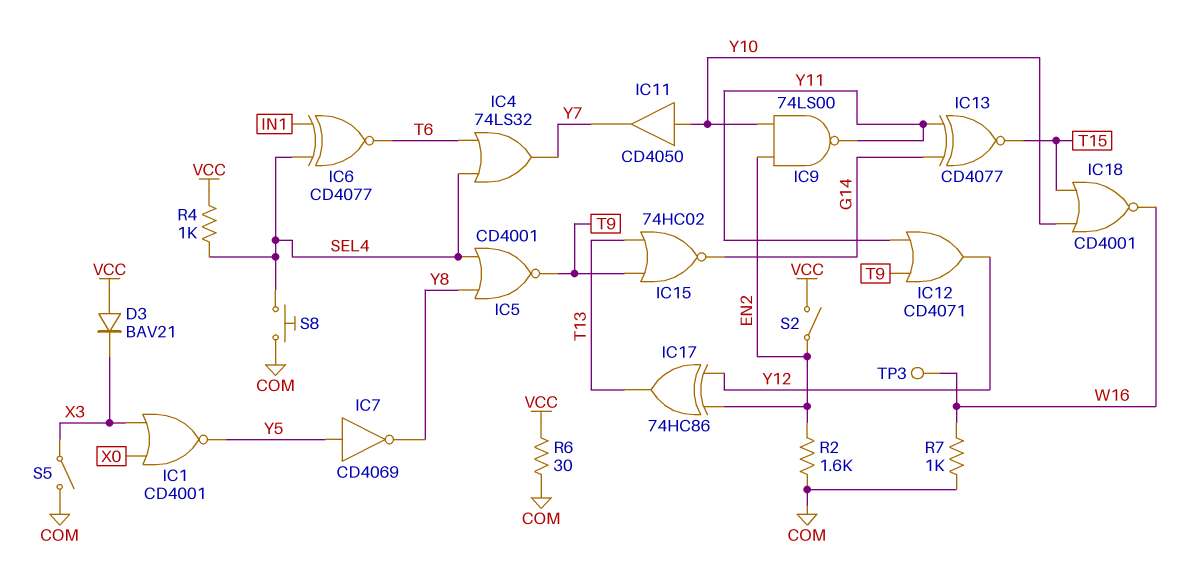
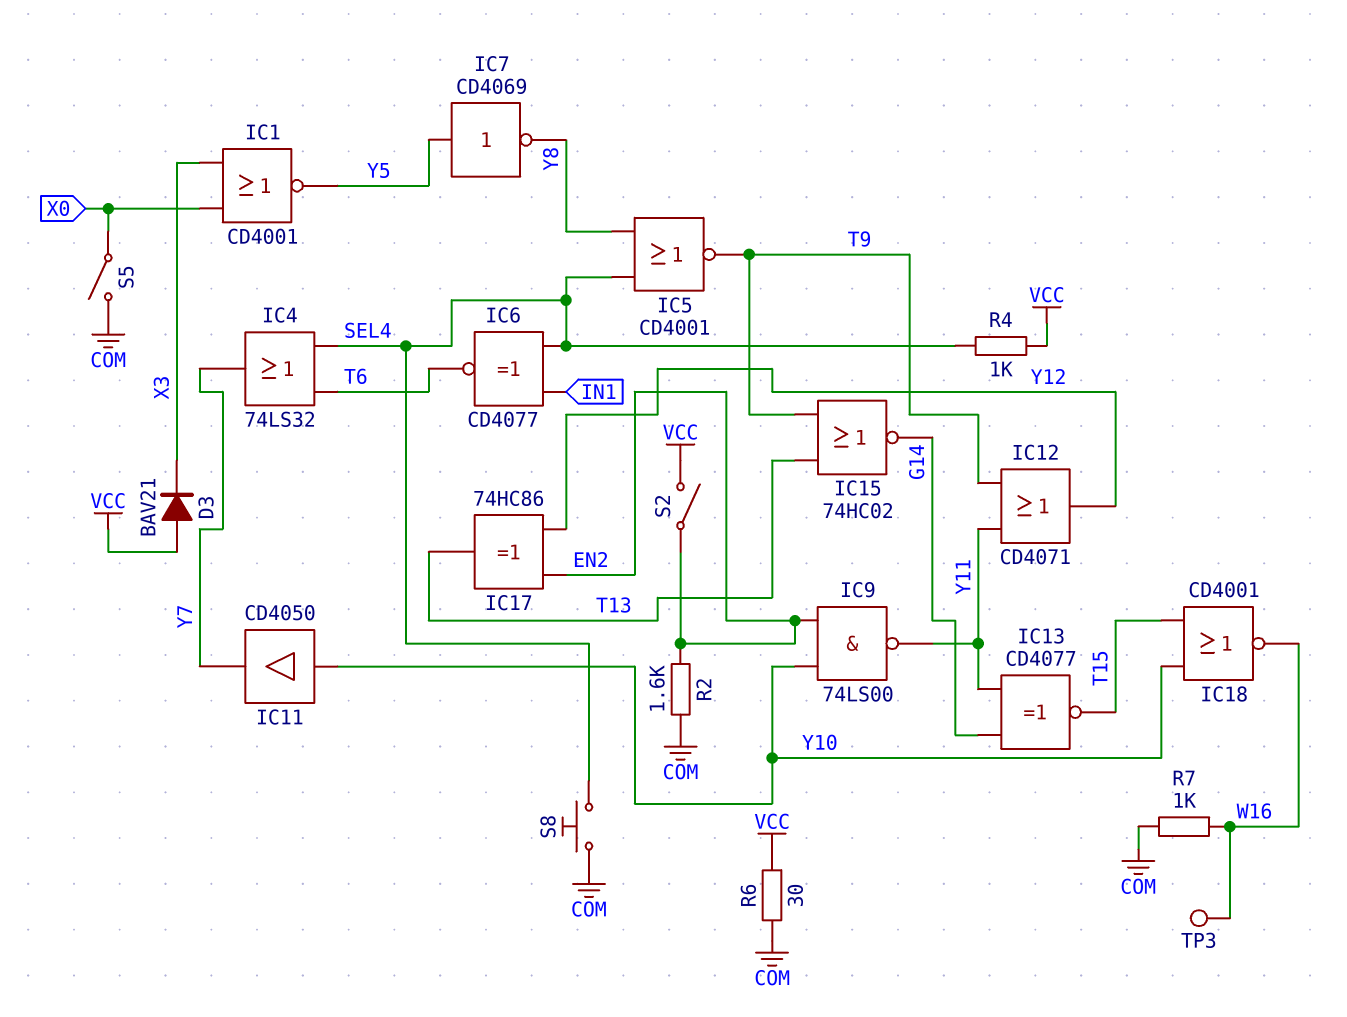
S5: switch (COM, X3) -> switch (COM, X0)

